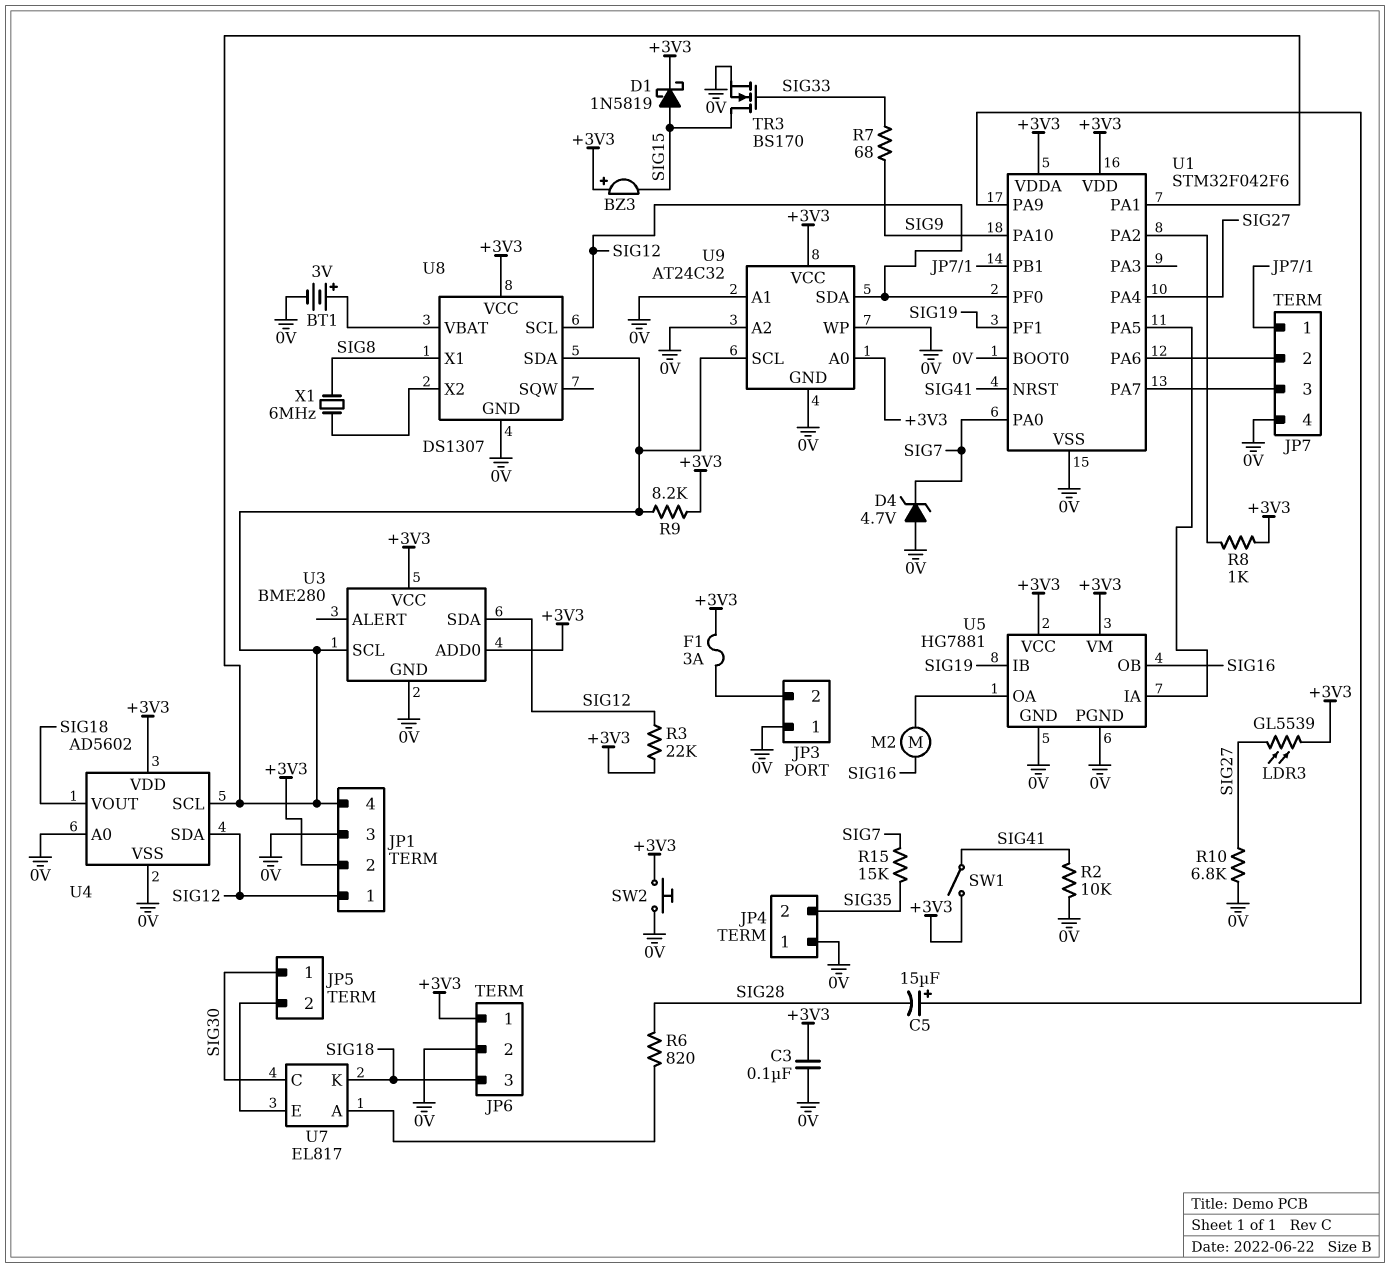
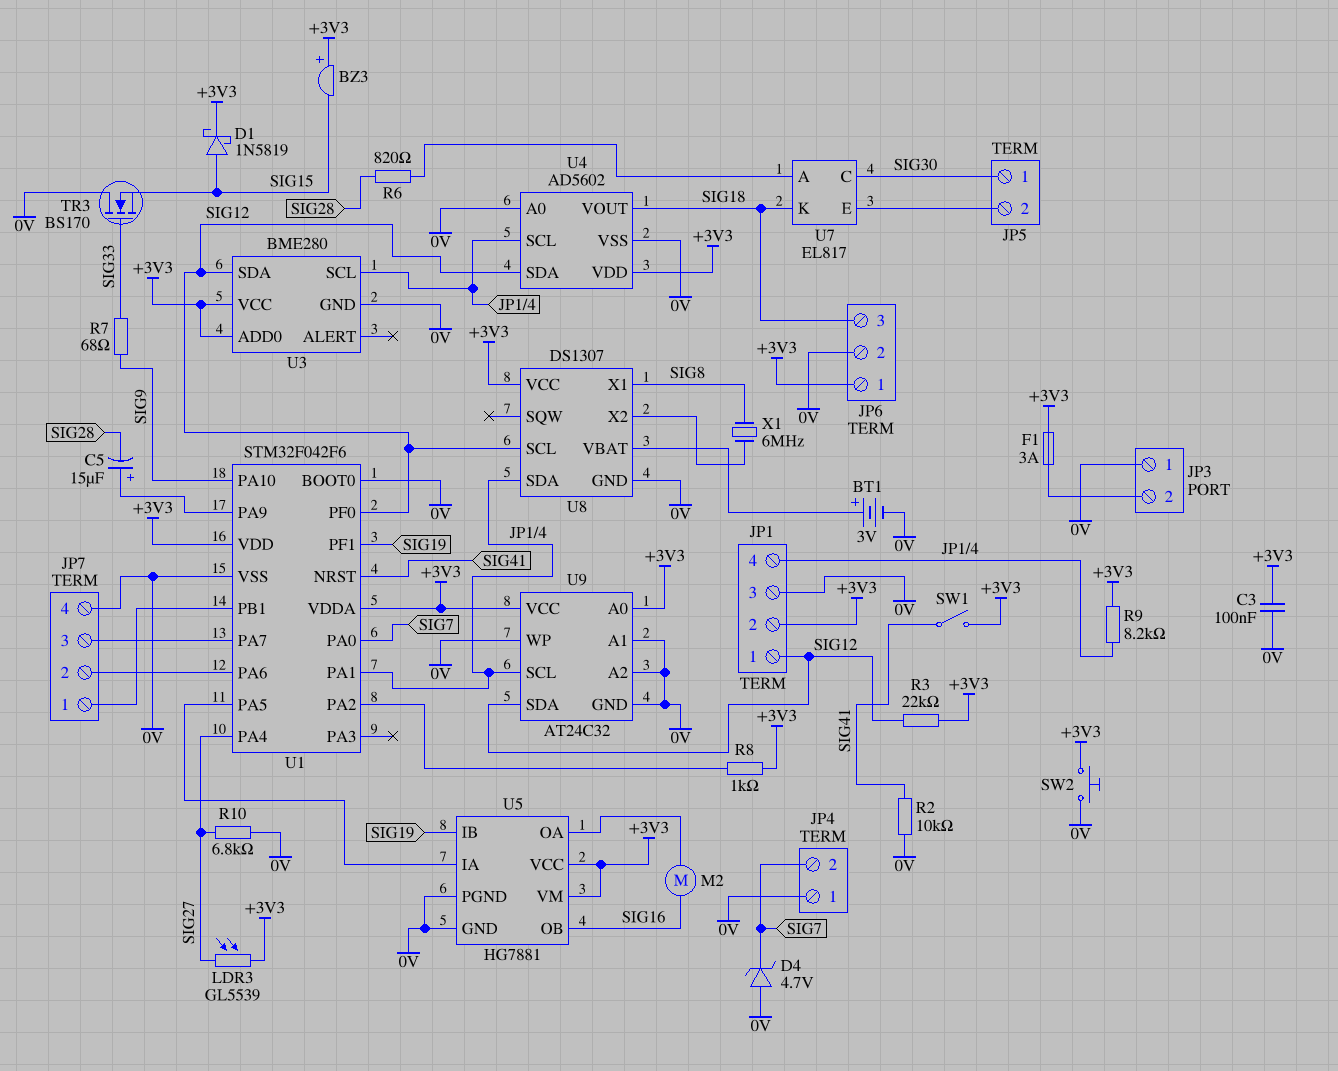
JP4 pin 2: SIG35 -> SIG7
R15: 15k (SIG7, SIG35) -> none
TR3: NMOS BS170 (G SIG33, D SIG15, S 0V) -> NMOS BS170 (G SIG33, D 0V, S SIG15)

